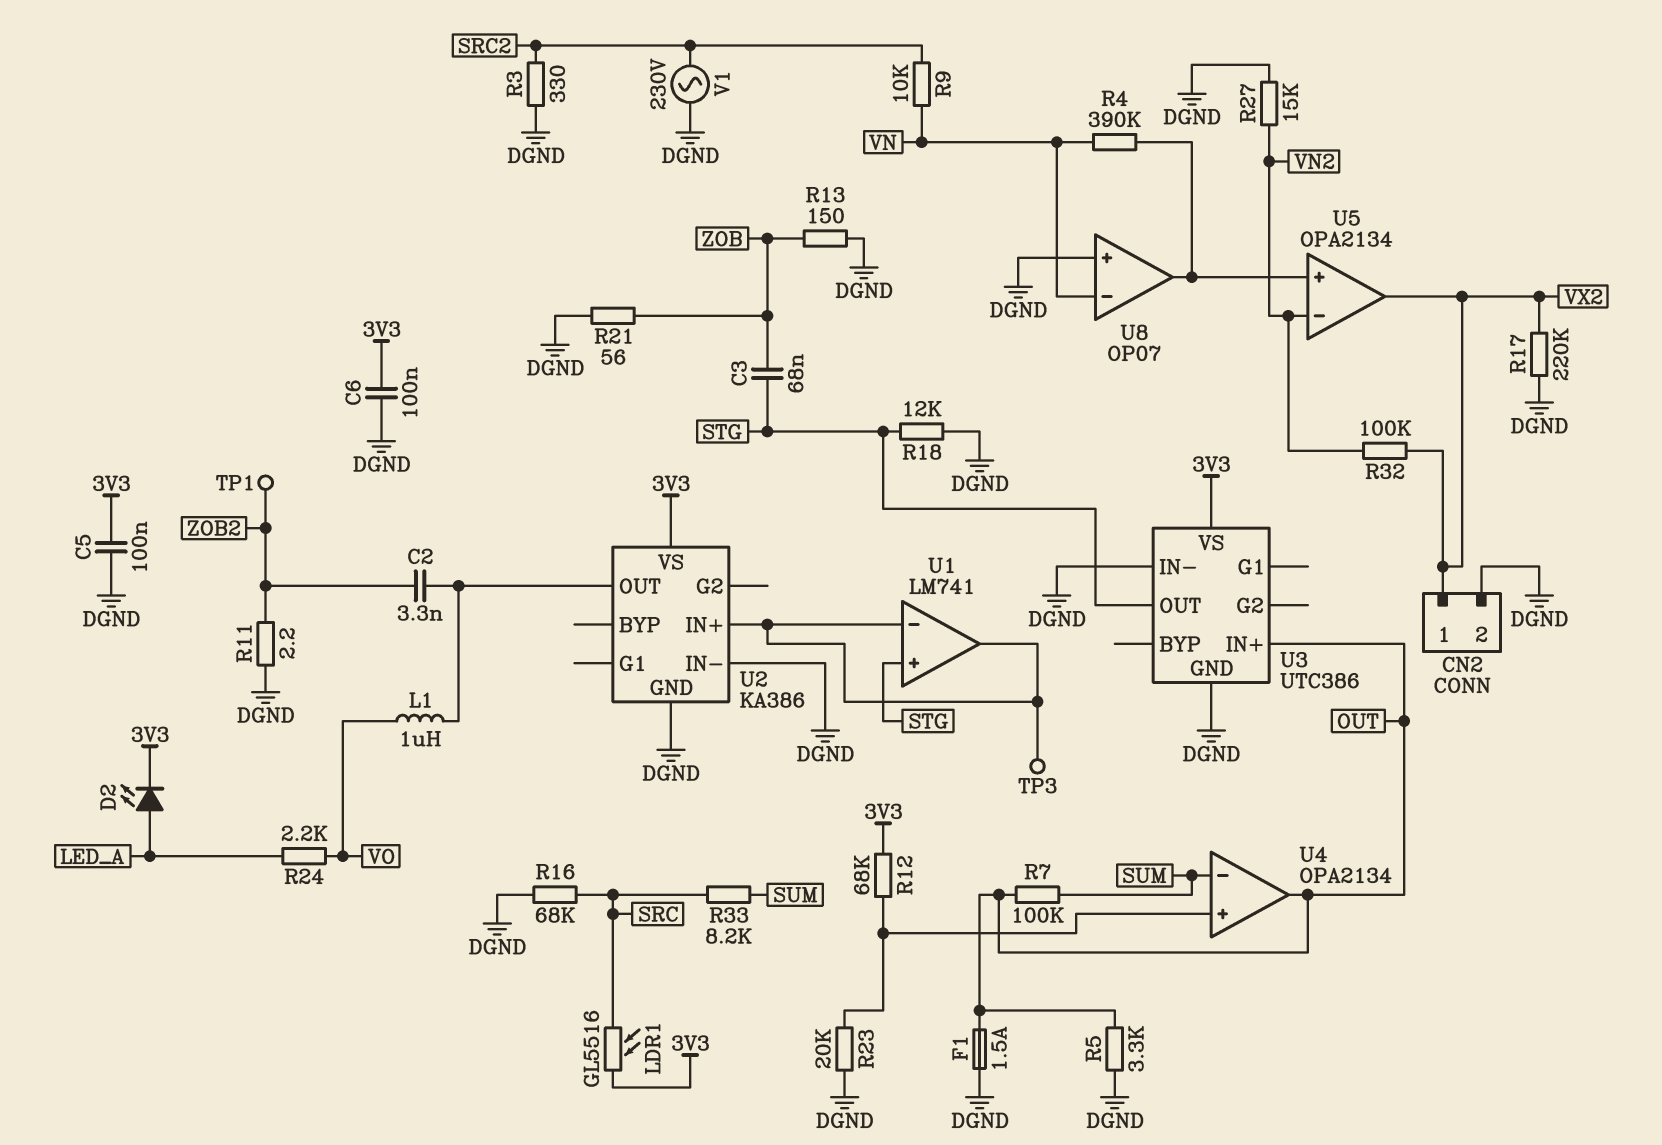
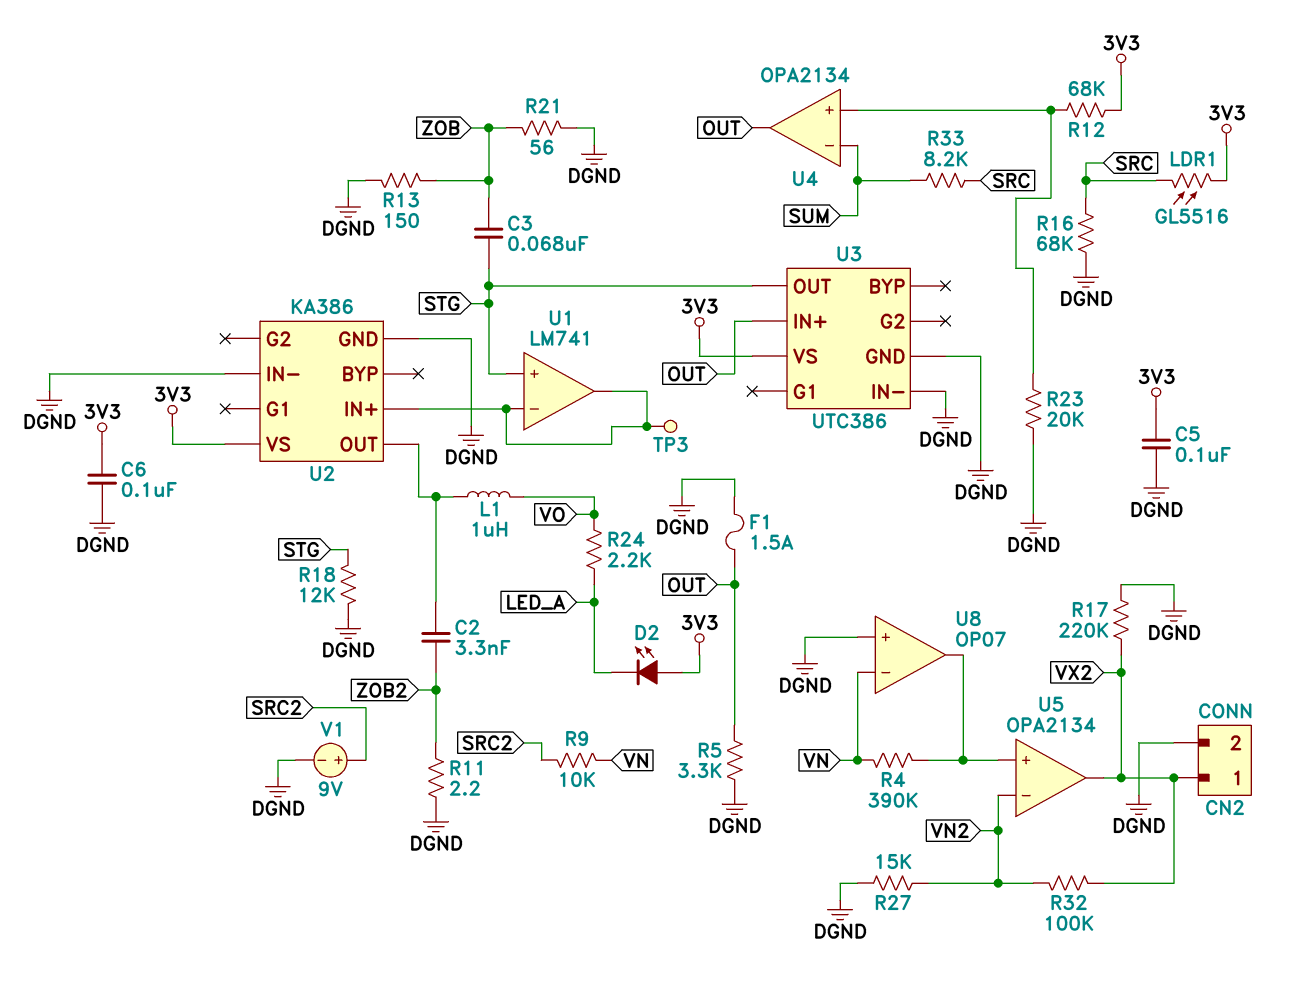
D2: LED (A LED_A, K 3V3) -> LED (A 3V3, K LED_A)
R3: 330 (DGND, SRC2) -> none
R7: 100k (OUT, SUM) -> none
TP1: test point (ZOB2) -> none
V1: AC 230V (DGND, SRC2) -> 9V (plus SRC2, minus DGND)

